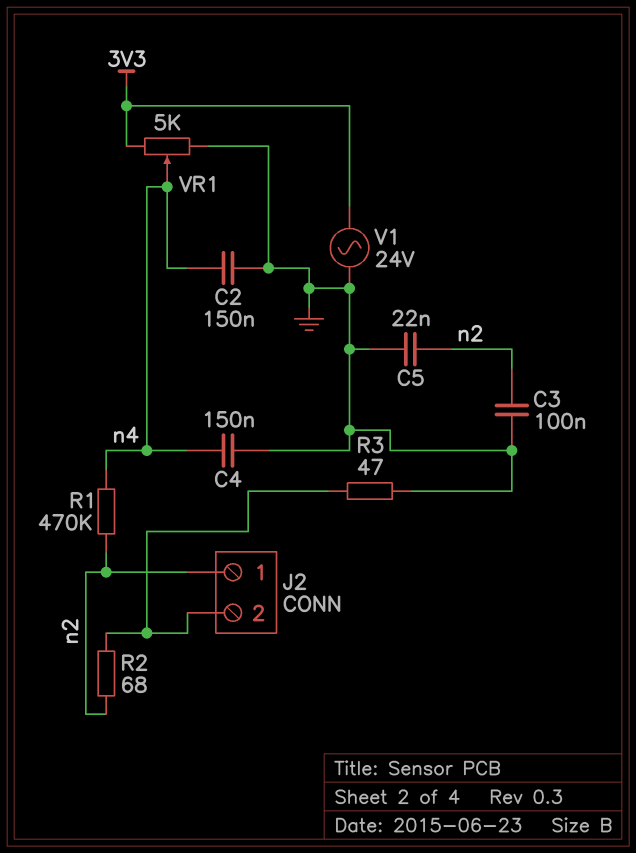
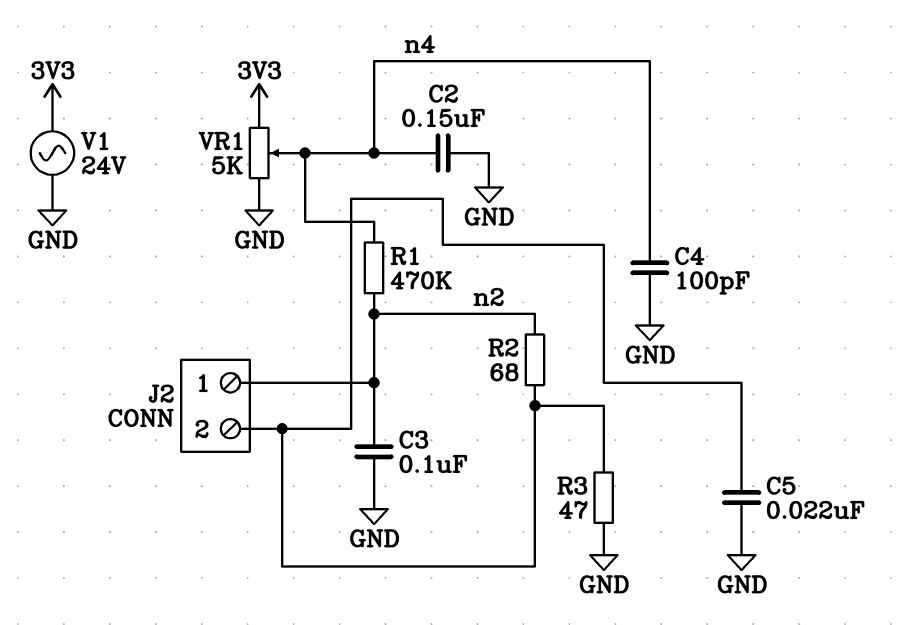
C4: 150nF (GND, n4) -> 100pF (GND, n4)
C5: 22nF (GND, n2) -> 22nF (GND, J2/2)

